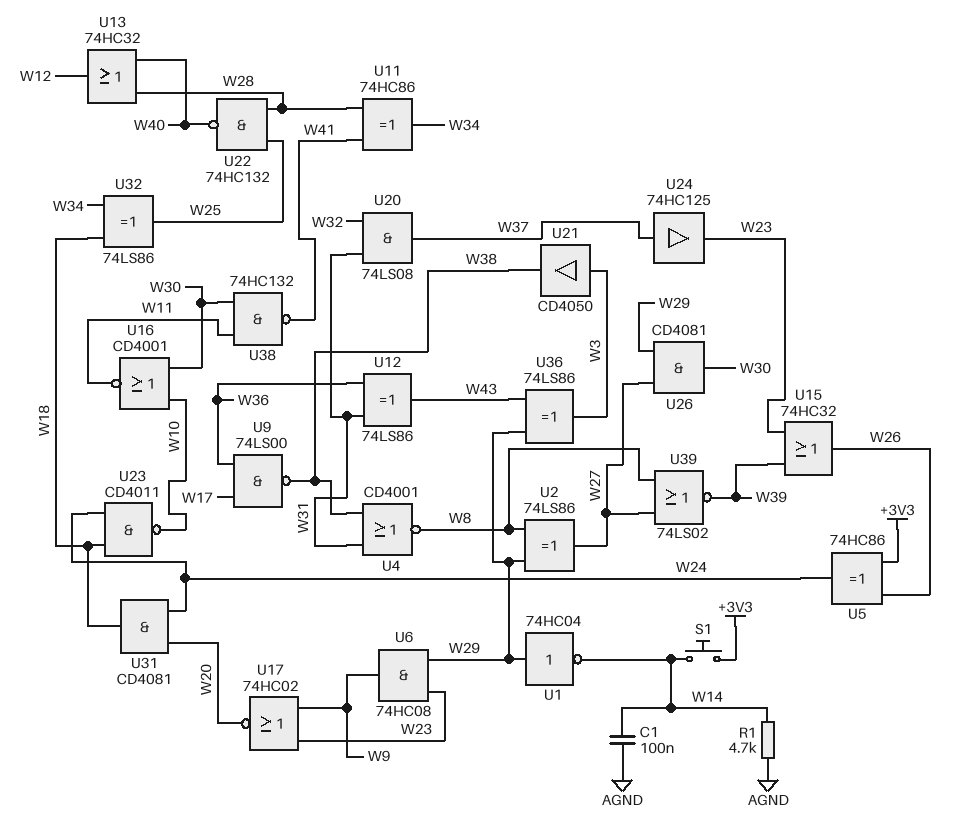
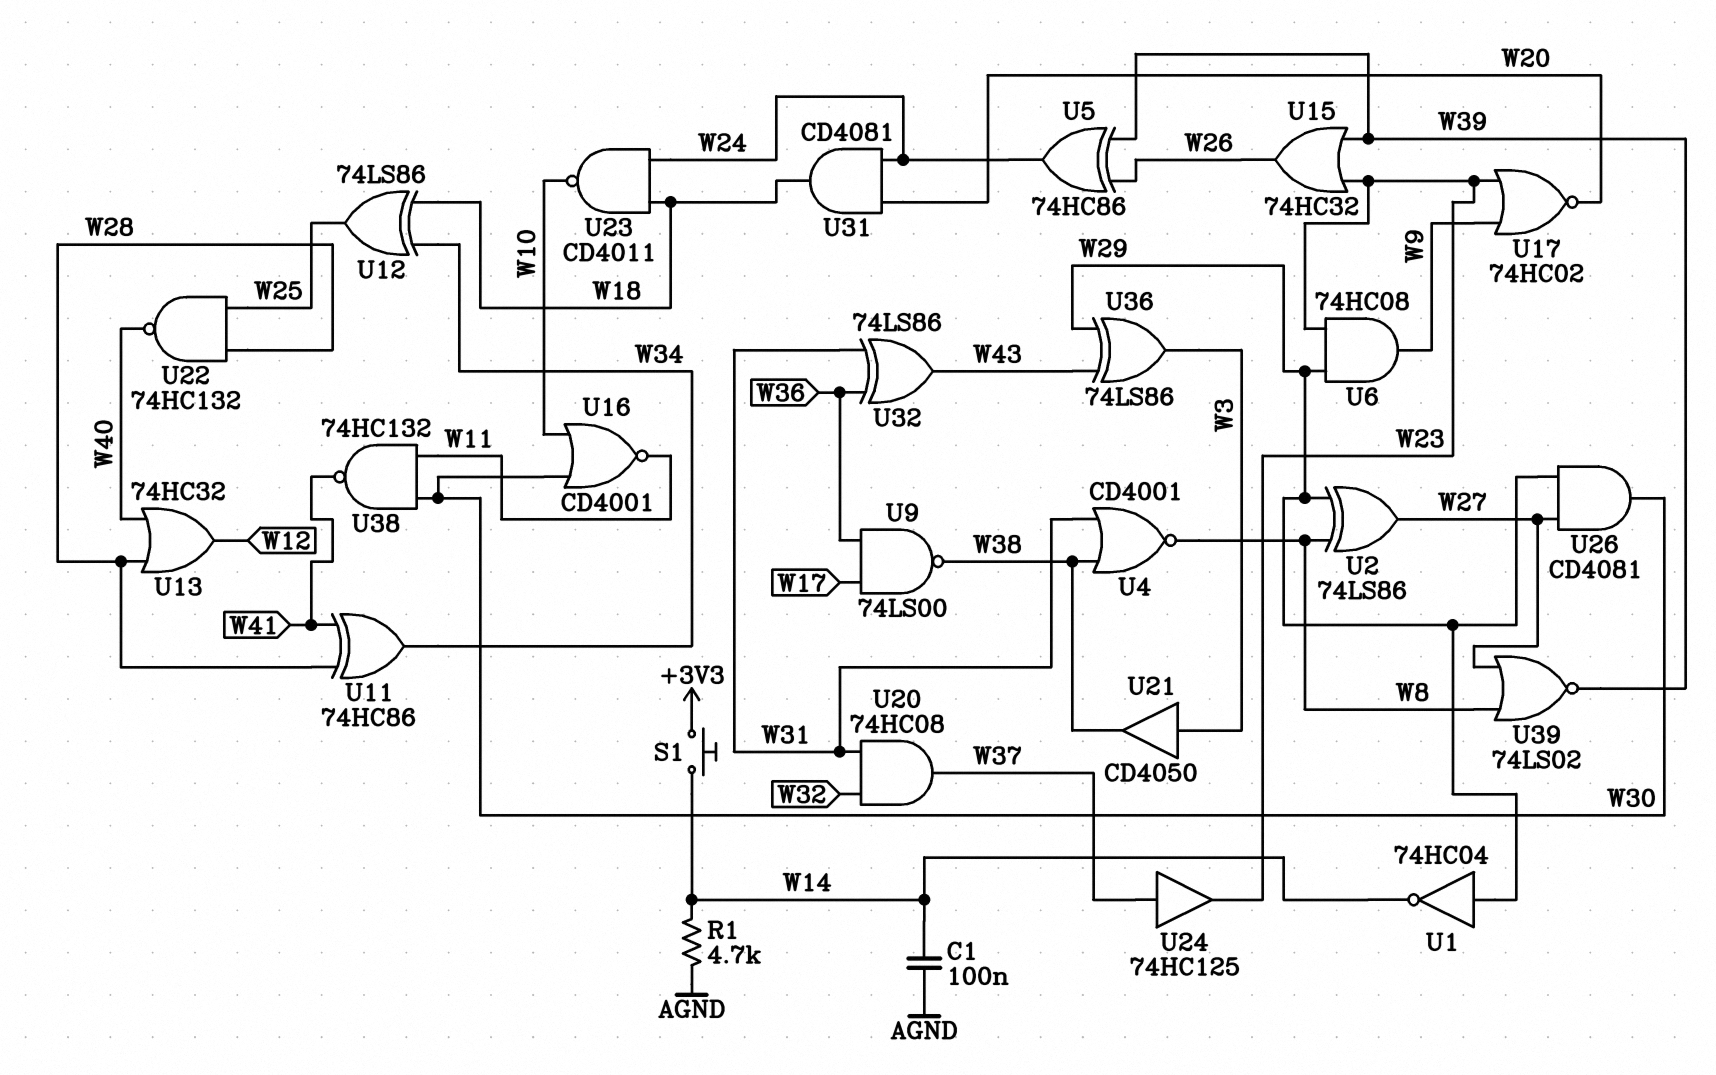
U5: XOR 74HC86 (in +3V3, in W26, out W24) -> XOR 74HC86 (in W26, in W39, out W24)
U12: XOR 74LS86 (in W31, in W36, out W43) -> XOR 74LS86 (in W18, in W34, out W25)
U20: AND 74LS08 (in W31, in W32, out W37) -> AND 74HC08 (in W31, in W32, out W37)
U32: XOR 74LS86 (in W18, in W34, out W25) -> XOR 74LS86 (in W31, in W36, out W43)

